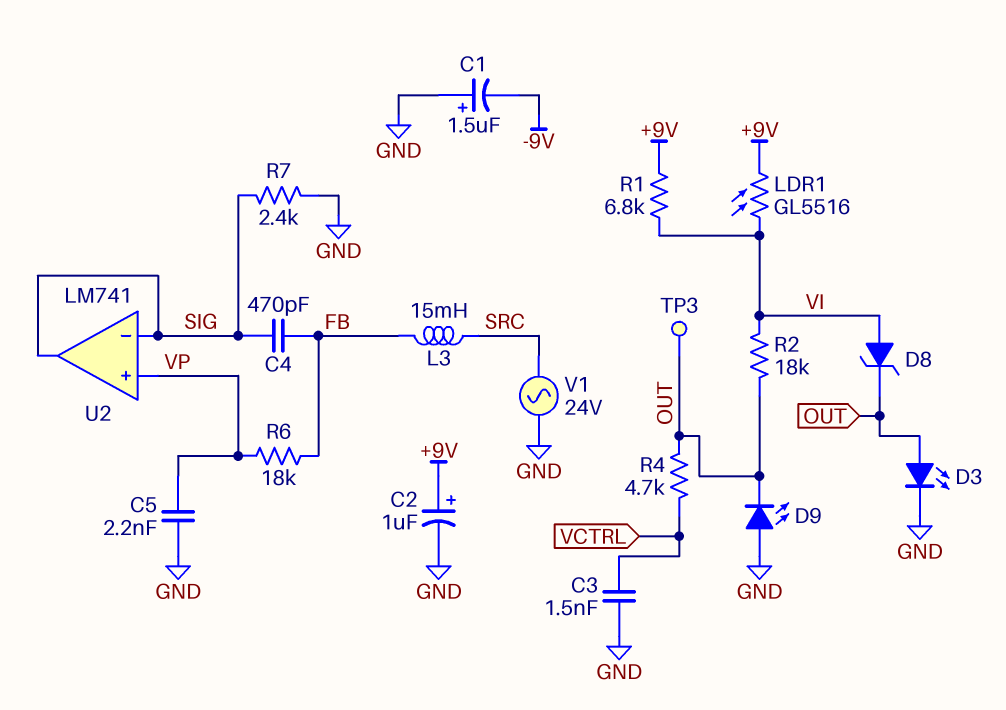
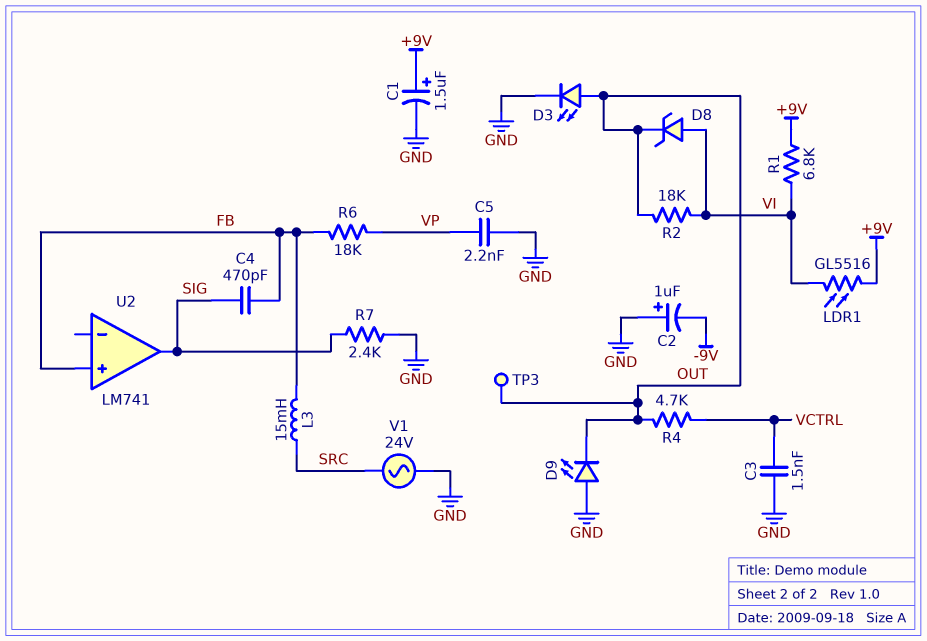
C1: 1.5uF (plus GND, minus -9V) -> 1.5uF (plus +9V, minus GND)
C2: 1uF (plus +9V, minus GND) -> 1uF (plus GND, minus -9V)
U2 pin in+: VP -> FB
U2 pin in-: SIG -> none

